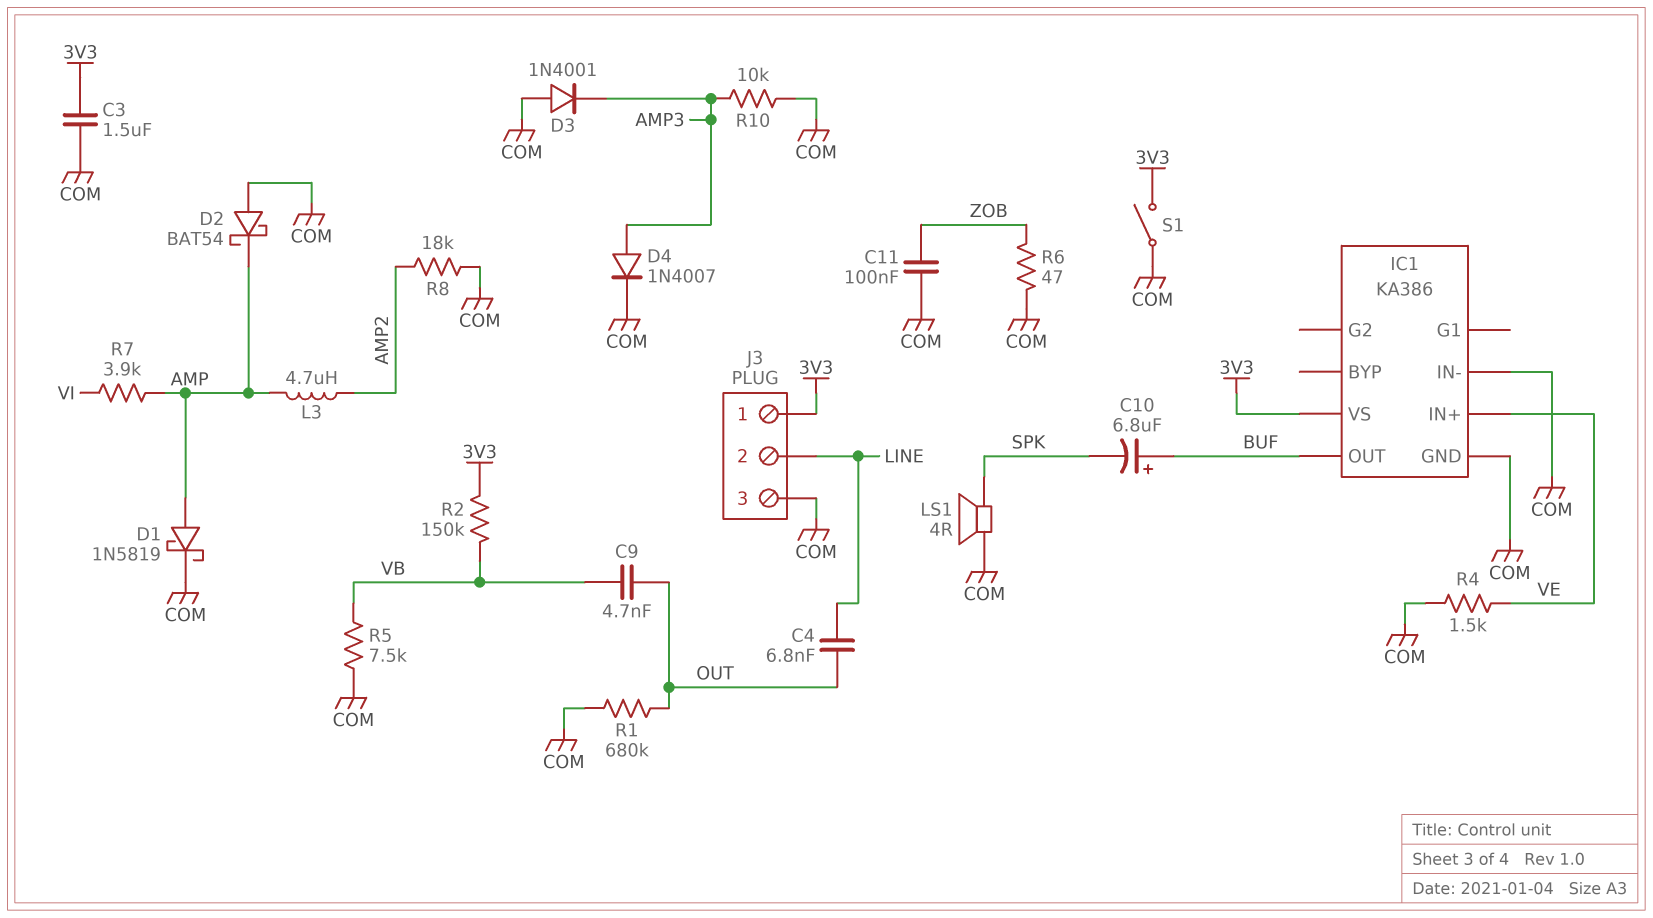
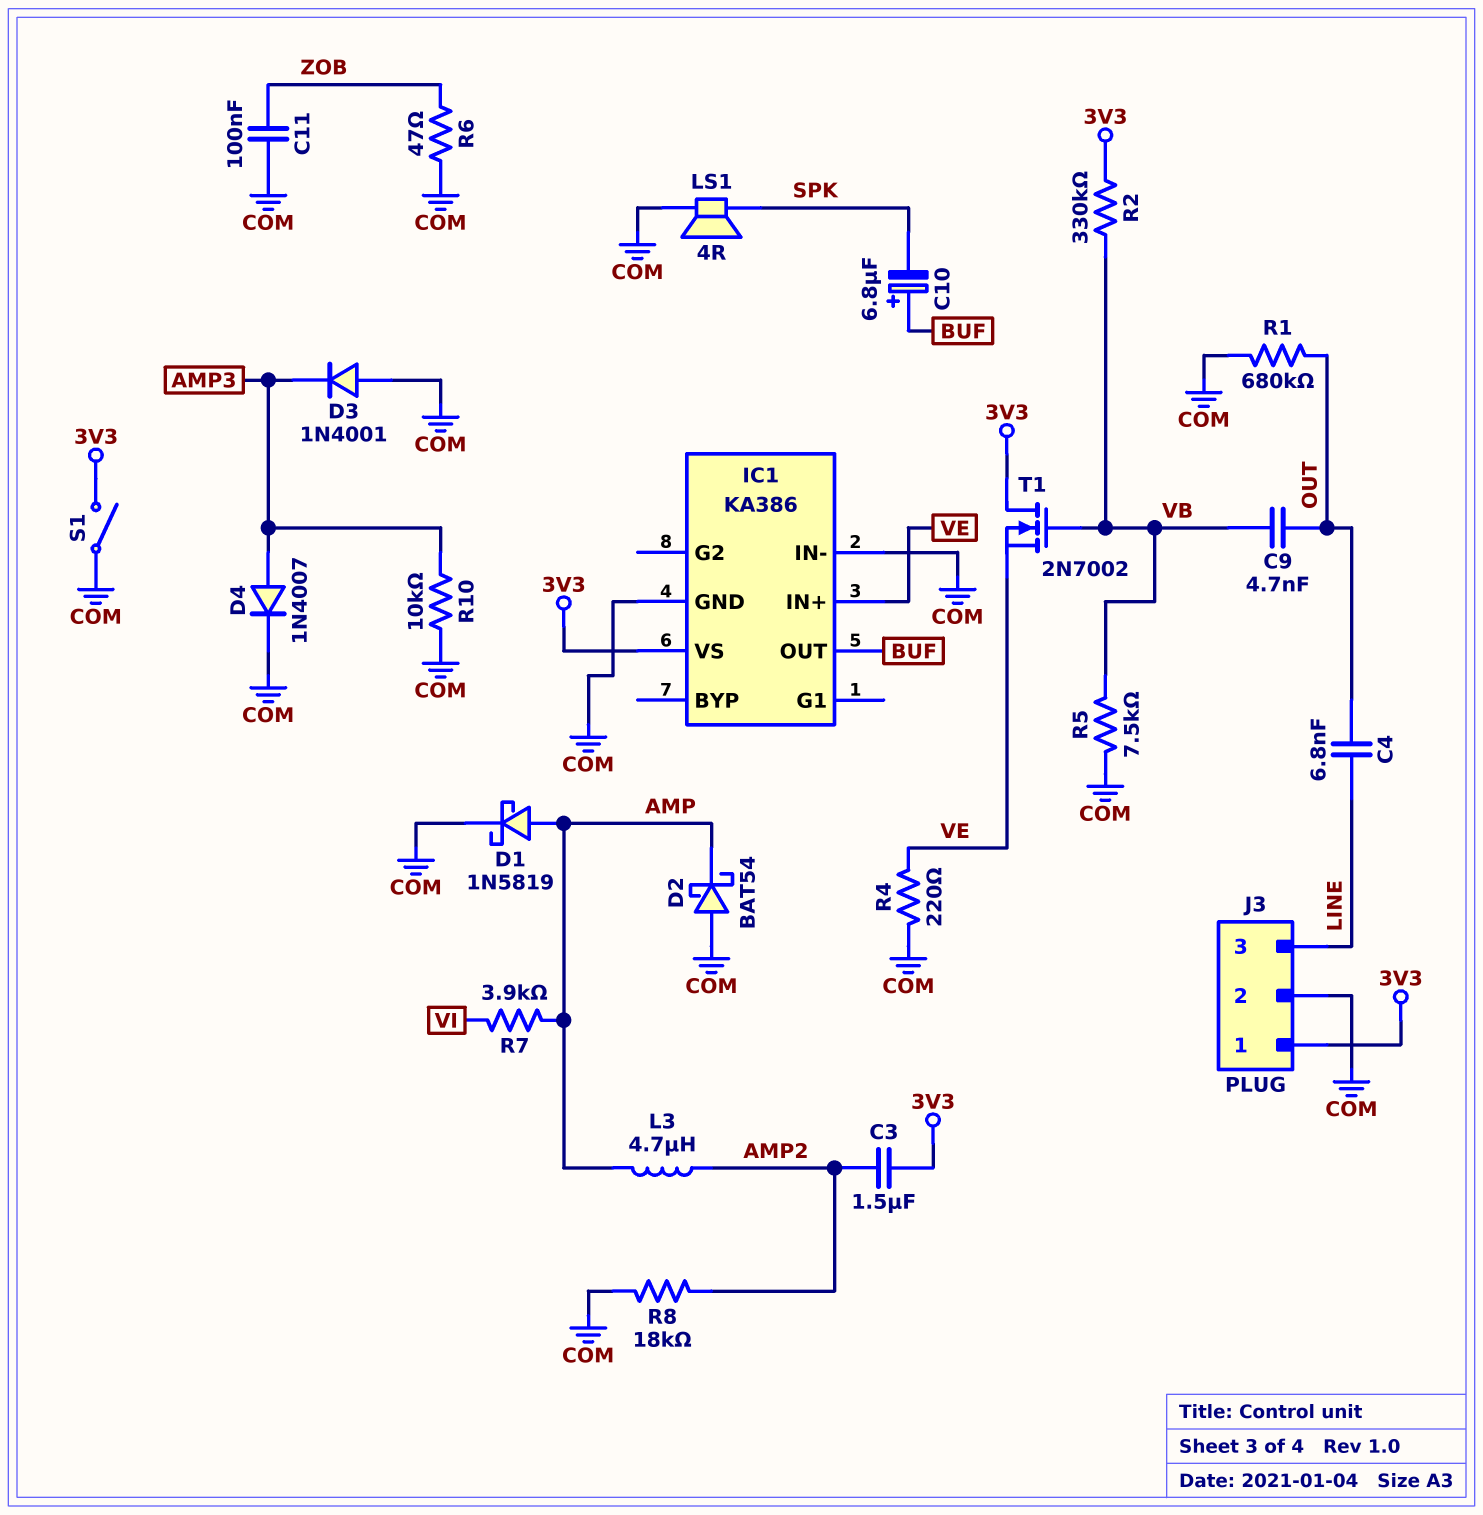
C3: 1.5uF (3V3, COM) -> 1.5uF (3V3, AMP2)
J3 pin 2: LINE -> COM
J3 pin 3: COM -> LINE
R2: 150k (3V3, VB) -> 330k (3V3, VB)
R4: 1.5k (COM, VE) -> 220 (COM, VE)
T1: none -> NMOS 2N7002 (G VB, D 3V3, S VE)

